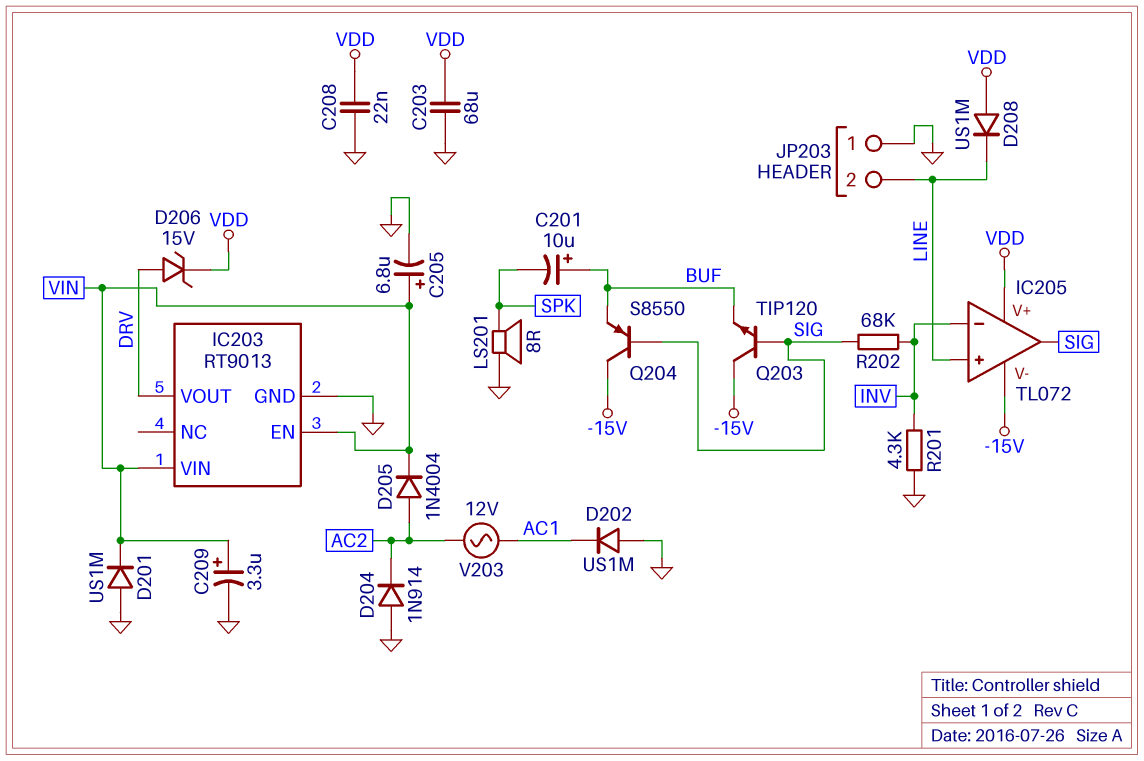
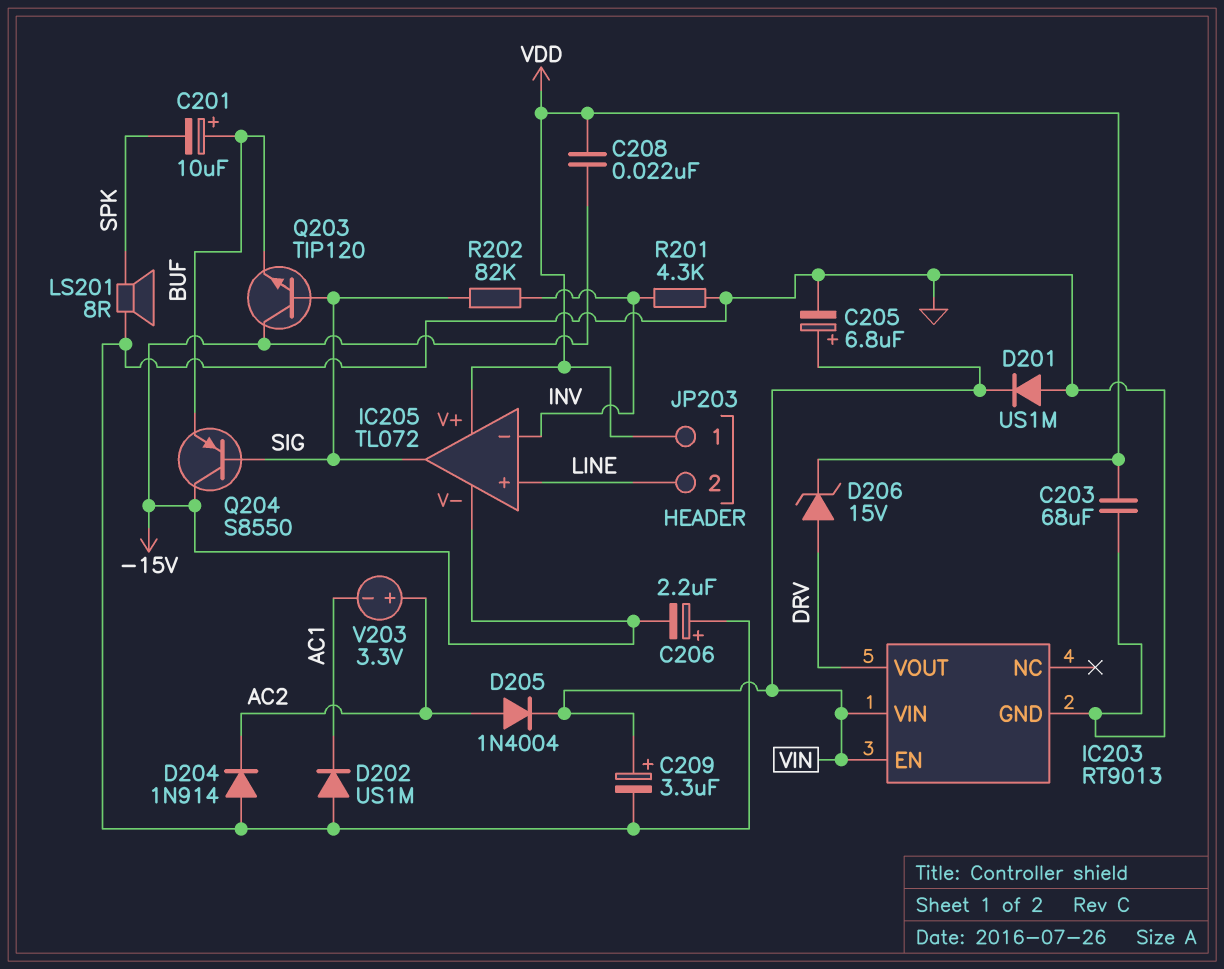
C206: none -> 2.2uF (plus GND, minus -15V)
C208: 22nF (GND, VDD) -> 22nF (-15V, VDD)
D208: diode US1M (A VDD, K LINE) -> none
JP203 pin 1: GND -> VDD
R202: 68k (INV, SIG) -> 82k (INV, SIG)
V203: AC 12V (AC1, AC2) -> 3.3V (plus AC2, minus AC1)

